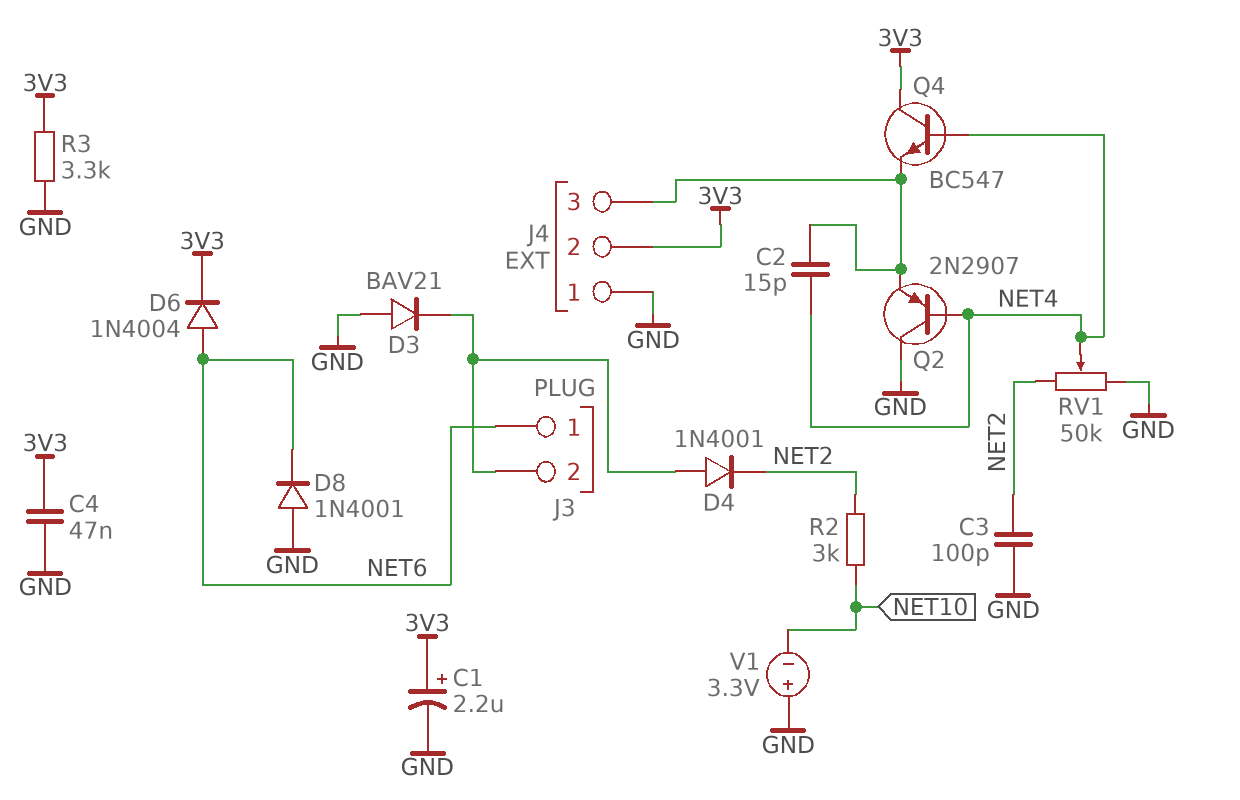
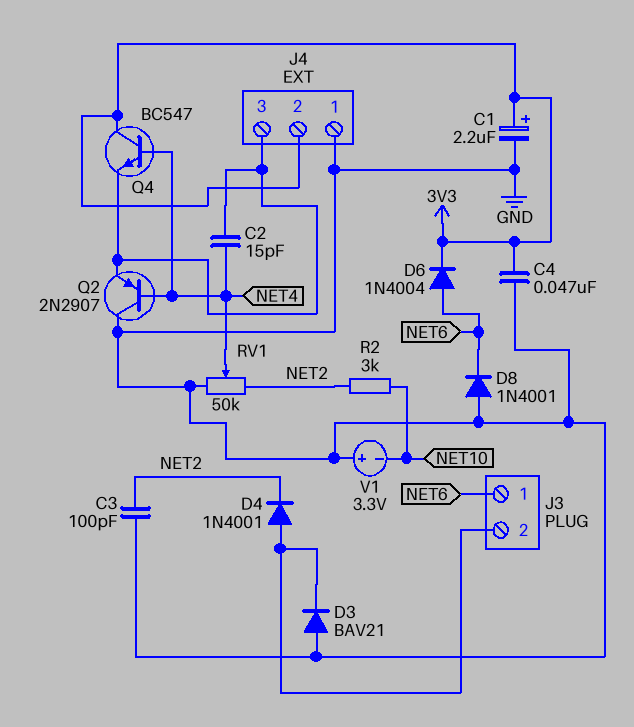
R3: 3.3k (3V3, GND) -> none

